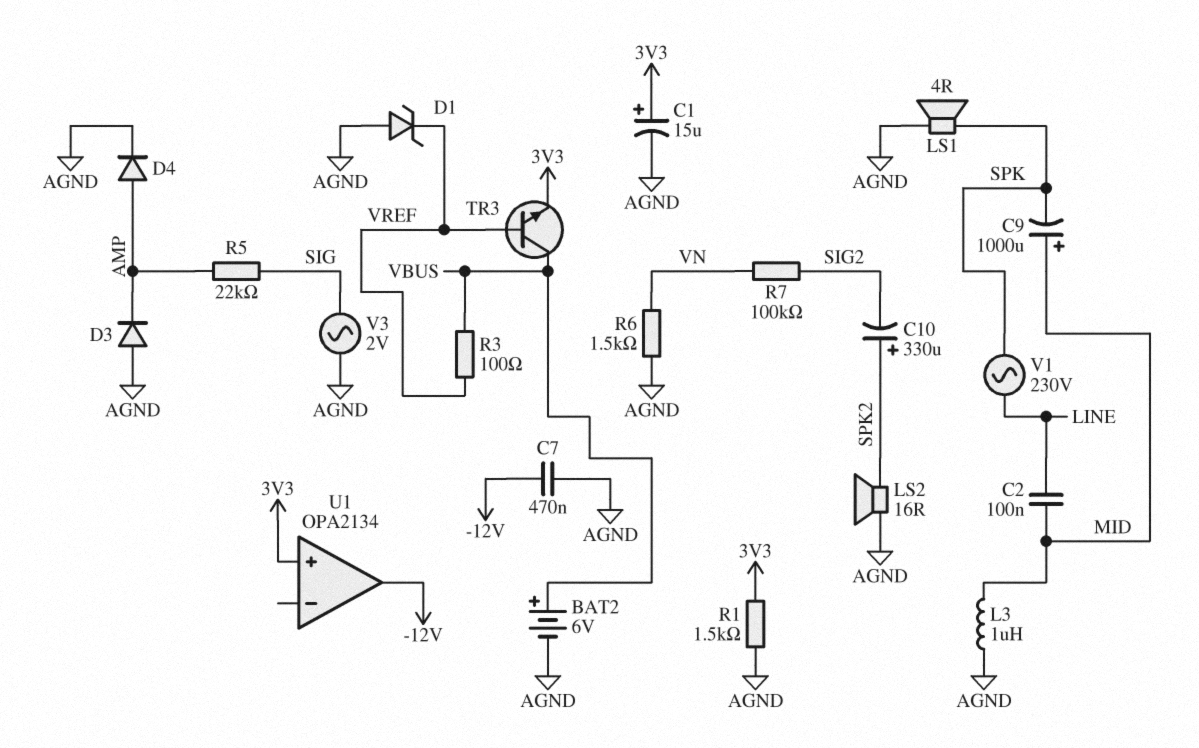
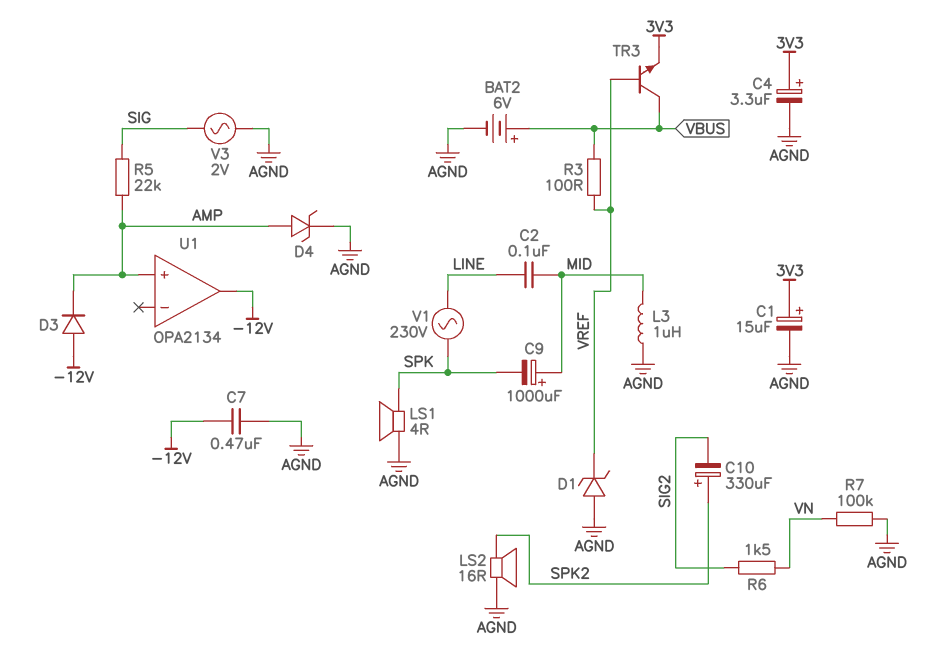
C4: none -> 3.3uF (plus 3V3, minus AGND)
D3: diode (A AGND, K AMP) -> diode (A -12V, K AMP)
D4: diode (A AMP, K AGND) -> zener (A AMP, K AGND)
R1: 1.5k (3V3, AGND) -> none
R6: 1.5k (AGND, VN) -> 1.5k (SIG2, VN)
R7: 100k (SIG2, VN) -> 100k (AGND, VN)
U1 pin in+: 3V3 -> AMP

